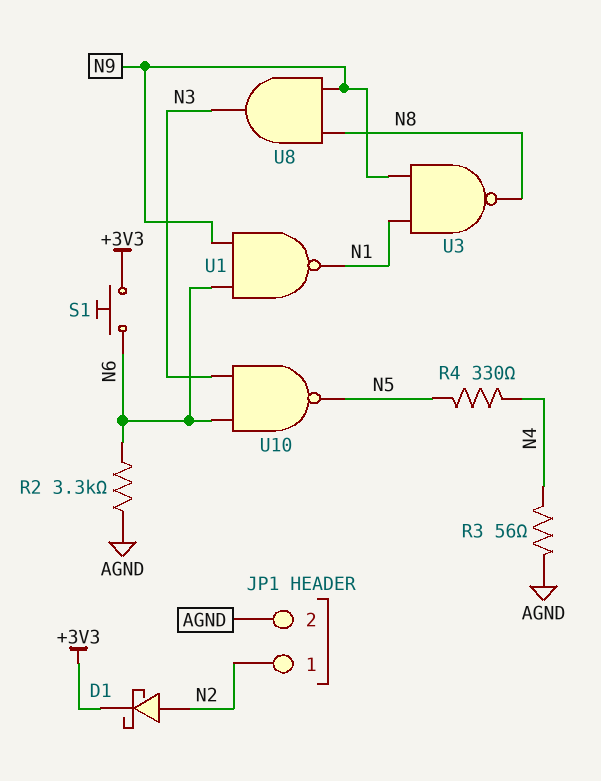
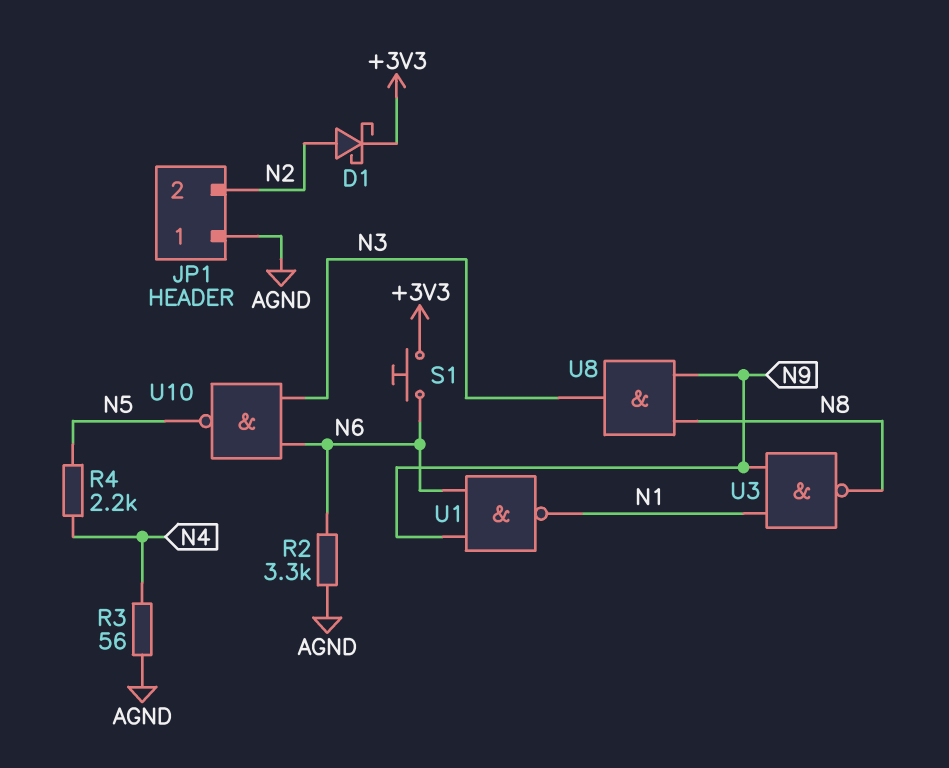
JP1 pin 1: N2 -> AGND
JP1 pin 2: AGND -> N2
R4: 330 (N4, N5) -> 2.2k (N4, N5)

